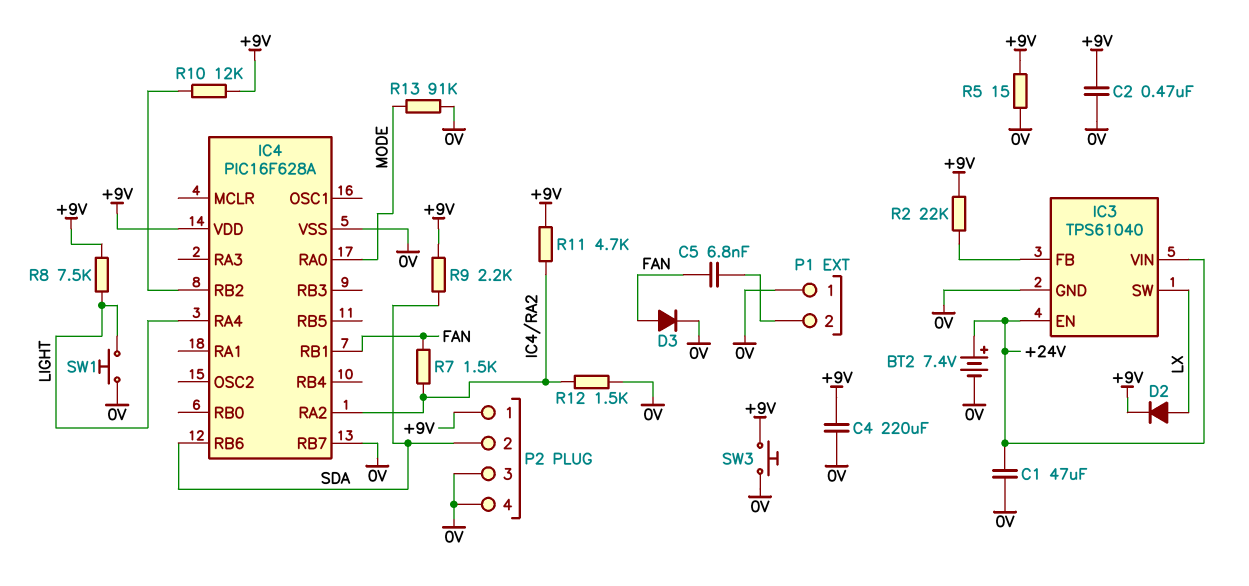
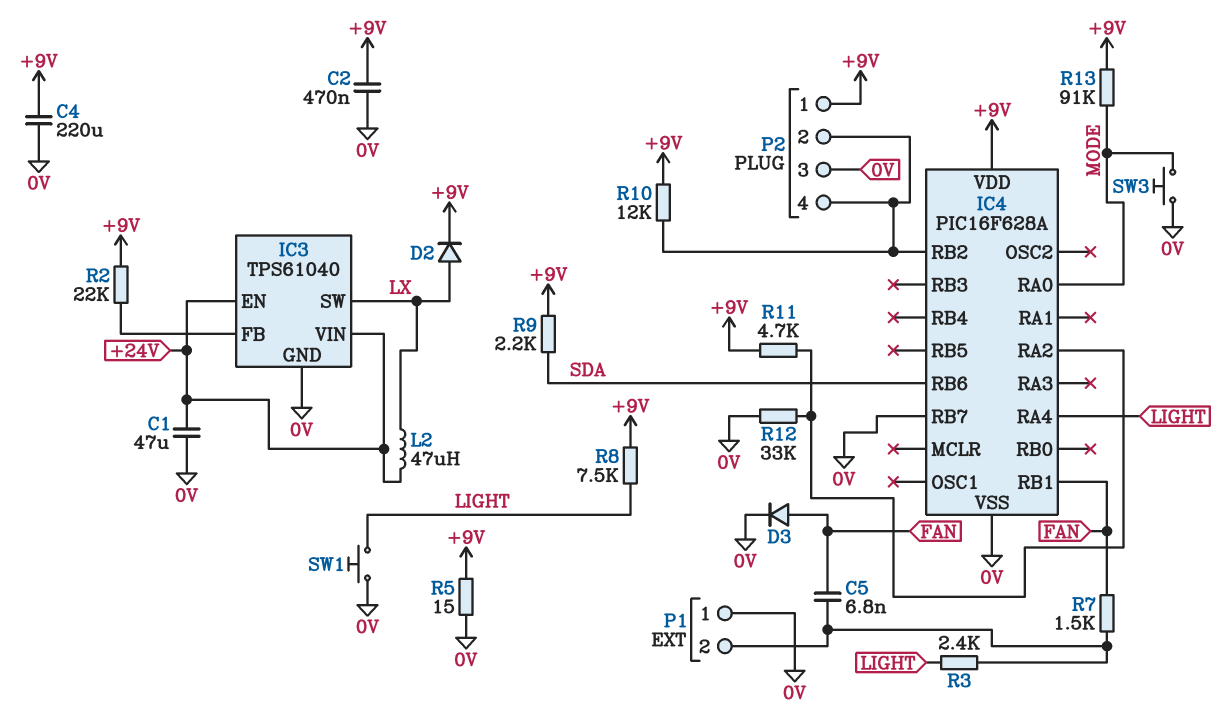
BT2: 7.4V (plus +24V, minus 0V) -> none
L2: none -> 47uH (+24V, LX)
P2 pin 2: SDA -> IC4/RB2
P2 pin 4: 0V -> IC4/RB2
R3: none -> 2.4k (LIGHT, P1/2)
R7: 1.5k (FAN, IC4/RA2) -> 1.5k (FAN, P1/2)
R12: 1.5k (0V, IC4/RA2) -> 33k (0V, IC4/RA2)
R13: 91k (0V, MODE) -> 91k (+9V, MODE)
SW3: button (+9V, 0V) -> button (0V, MODE)

